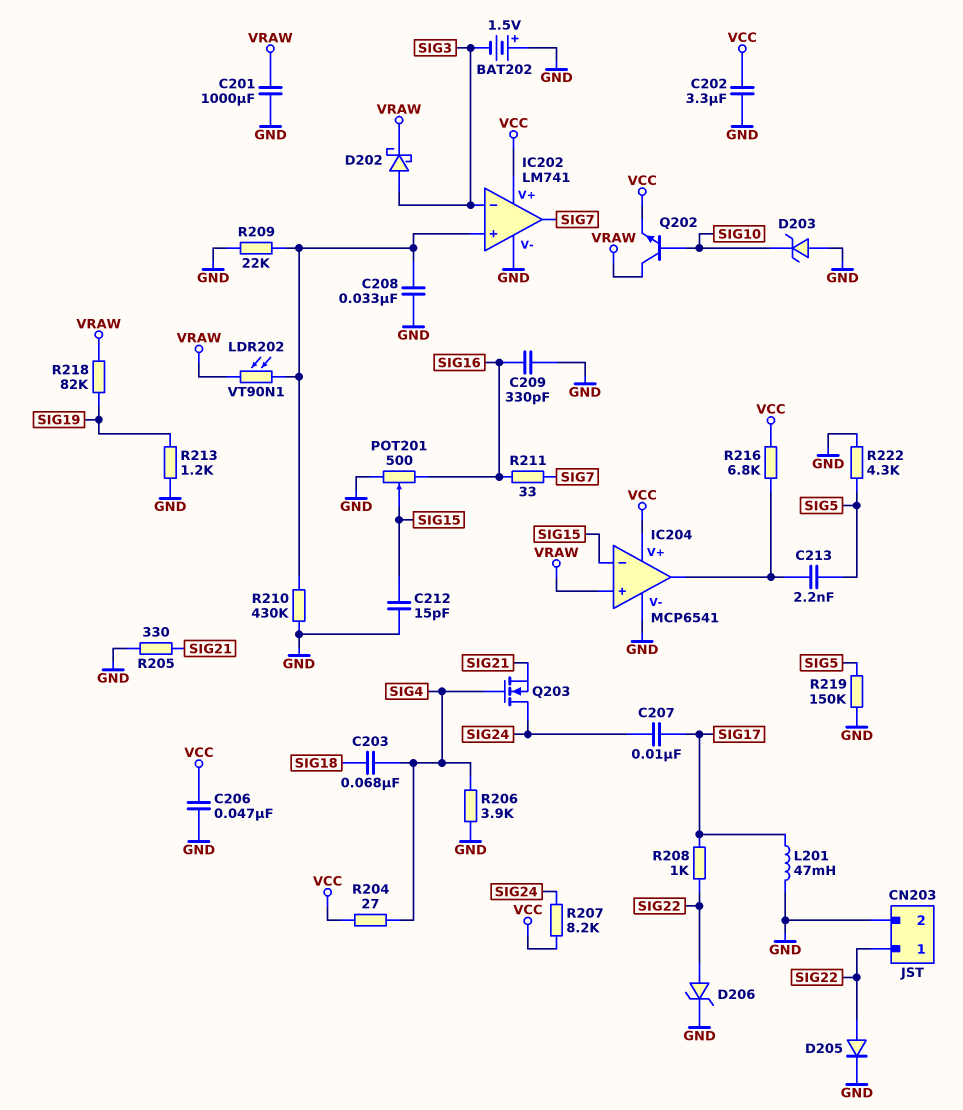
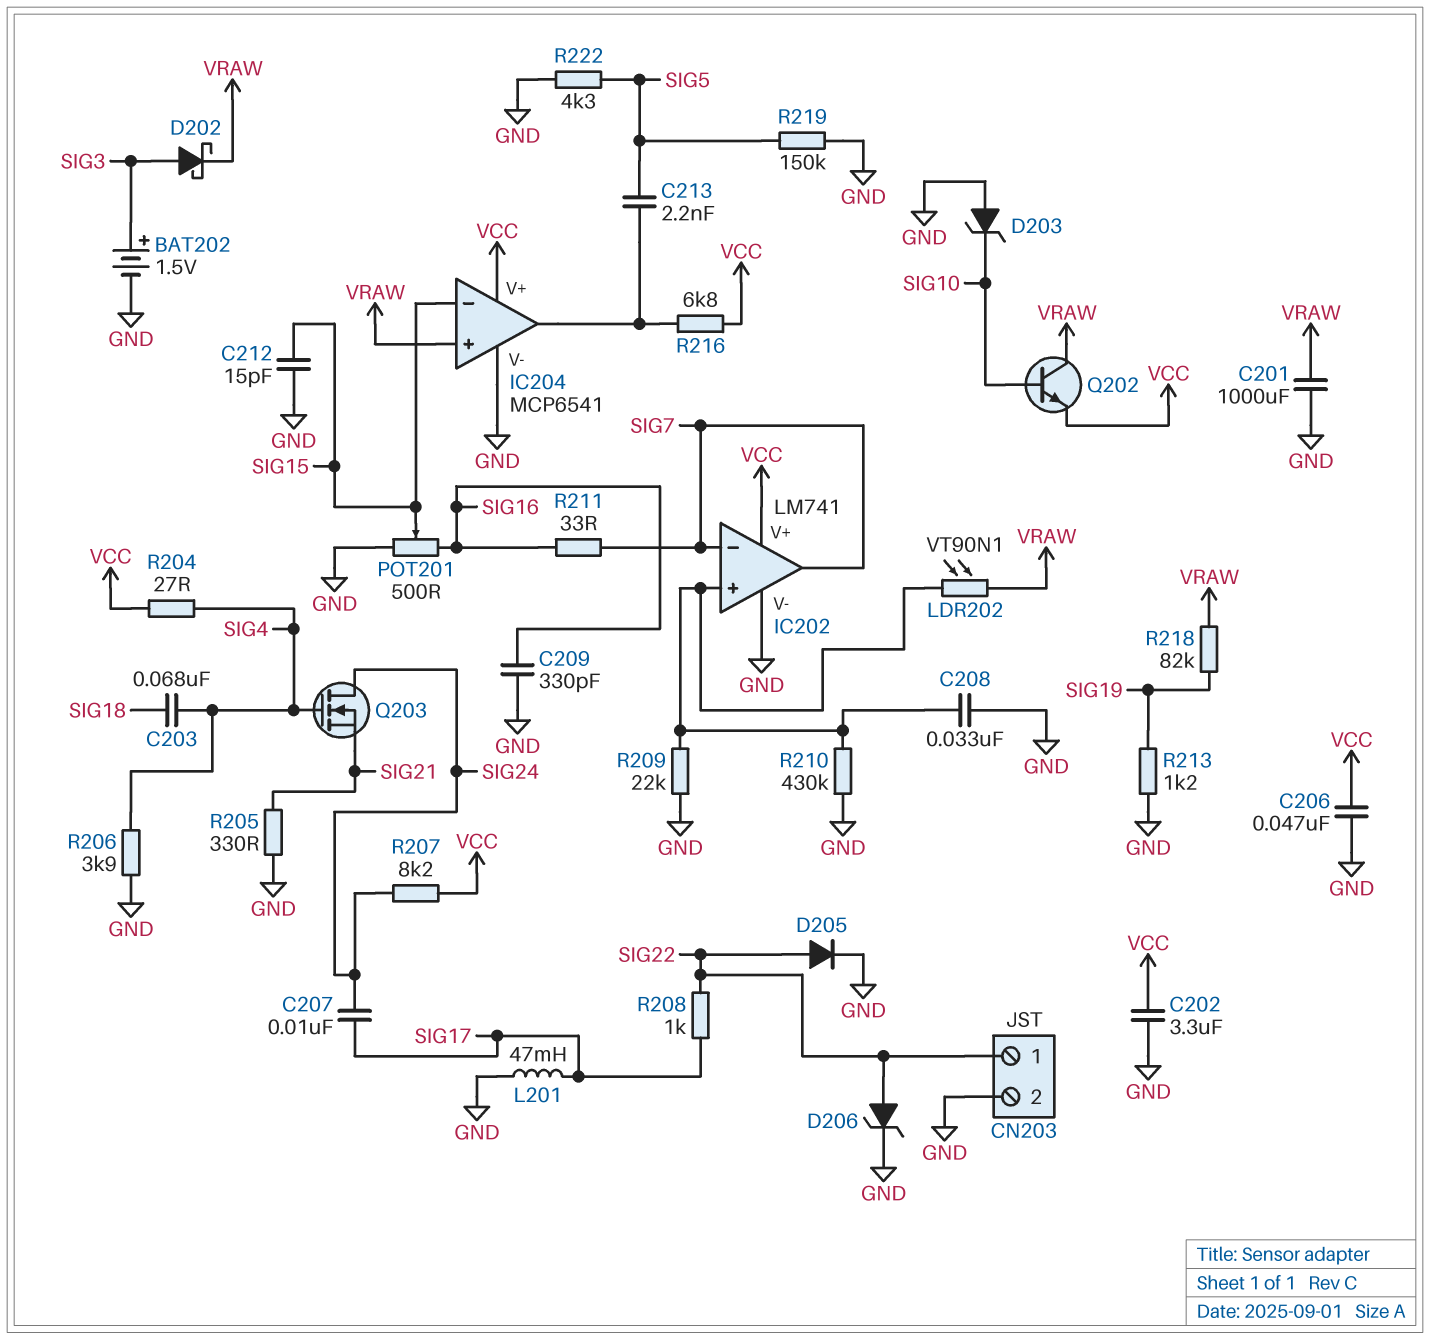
BAT202: 1.5V (plus GND, minus SIG3) -> 1.5V (plus SIG3, minus GND)
IC202 pin in-: SIG3 -> SIG7

